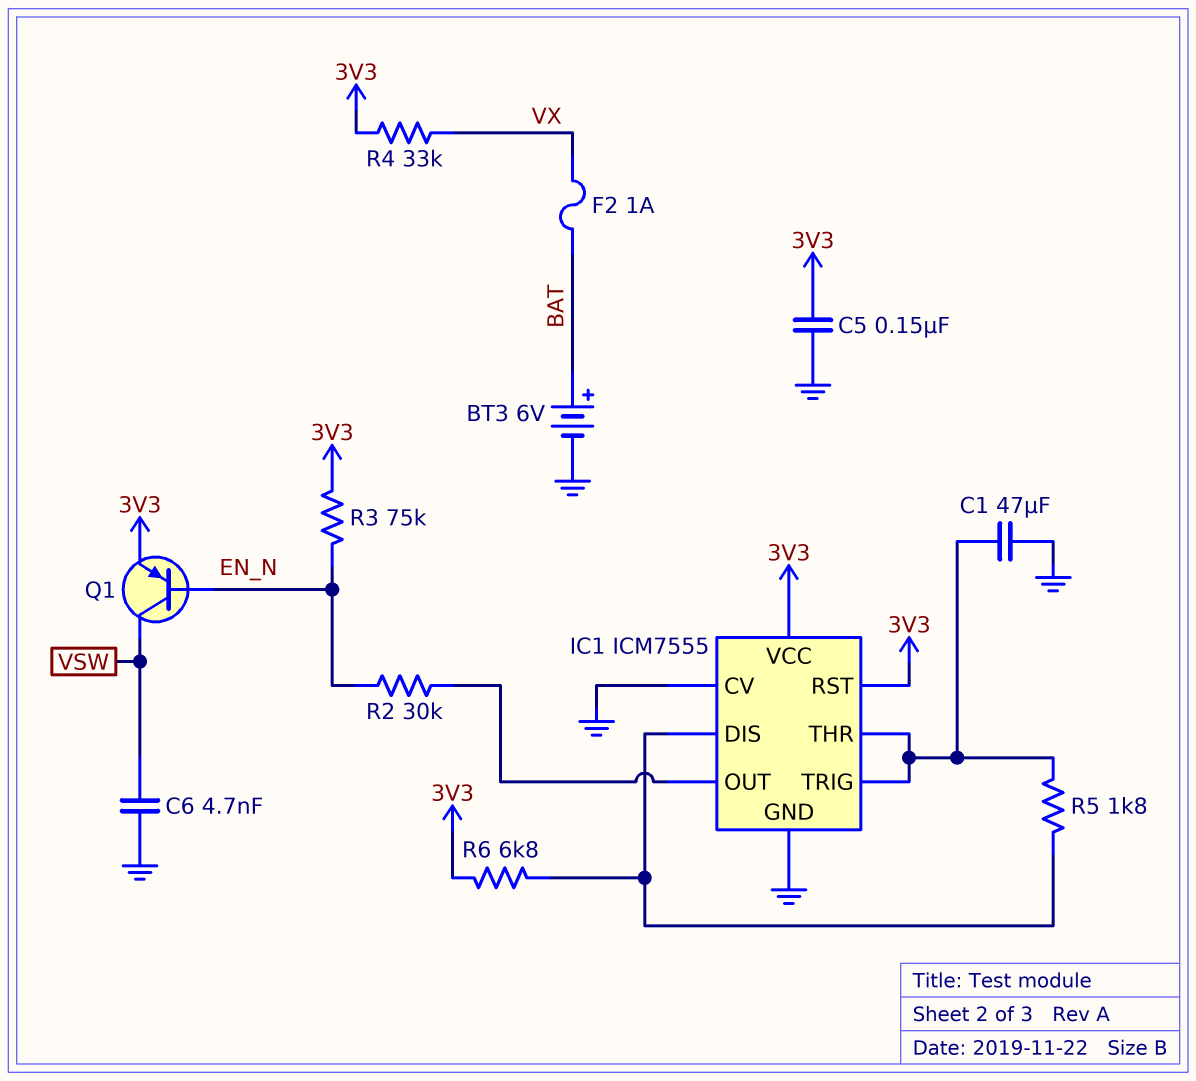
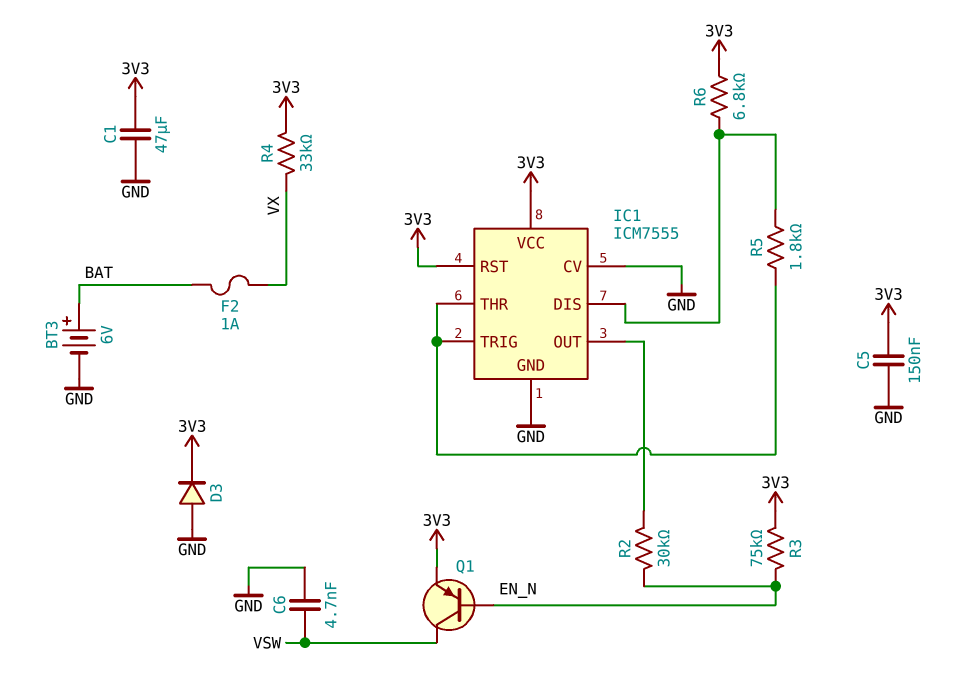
C1: 47uF (GND, IC1/THR) -> 47uF (3V3, GND)
D3: none -> diode (A GND, K 3V3)

